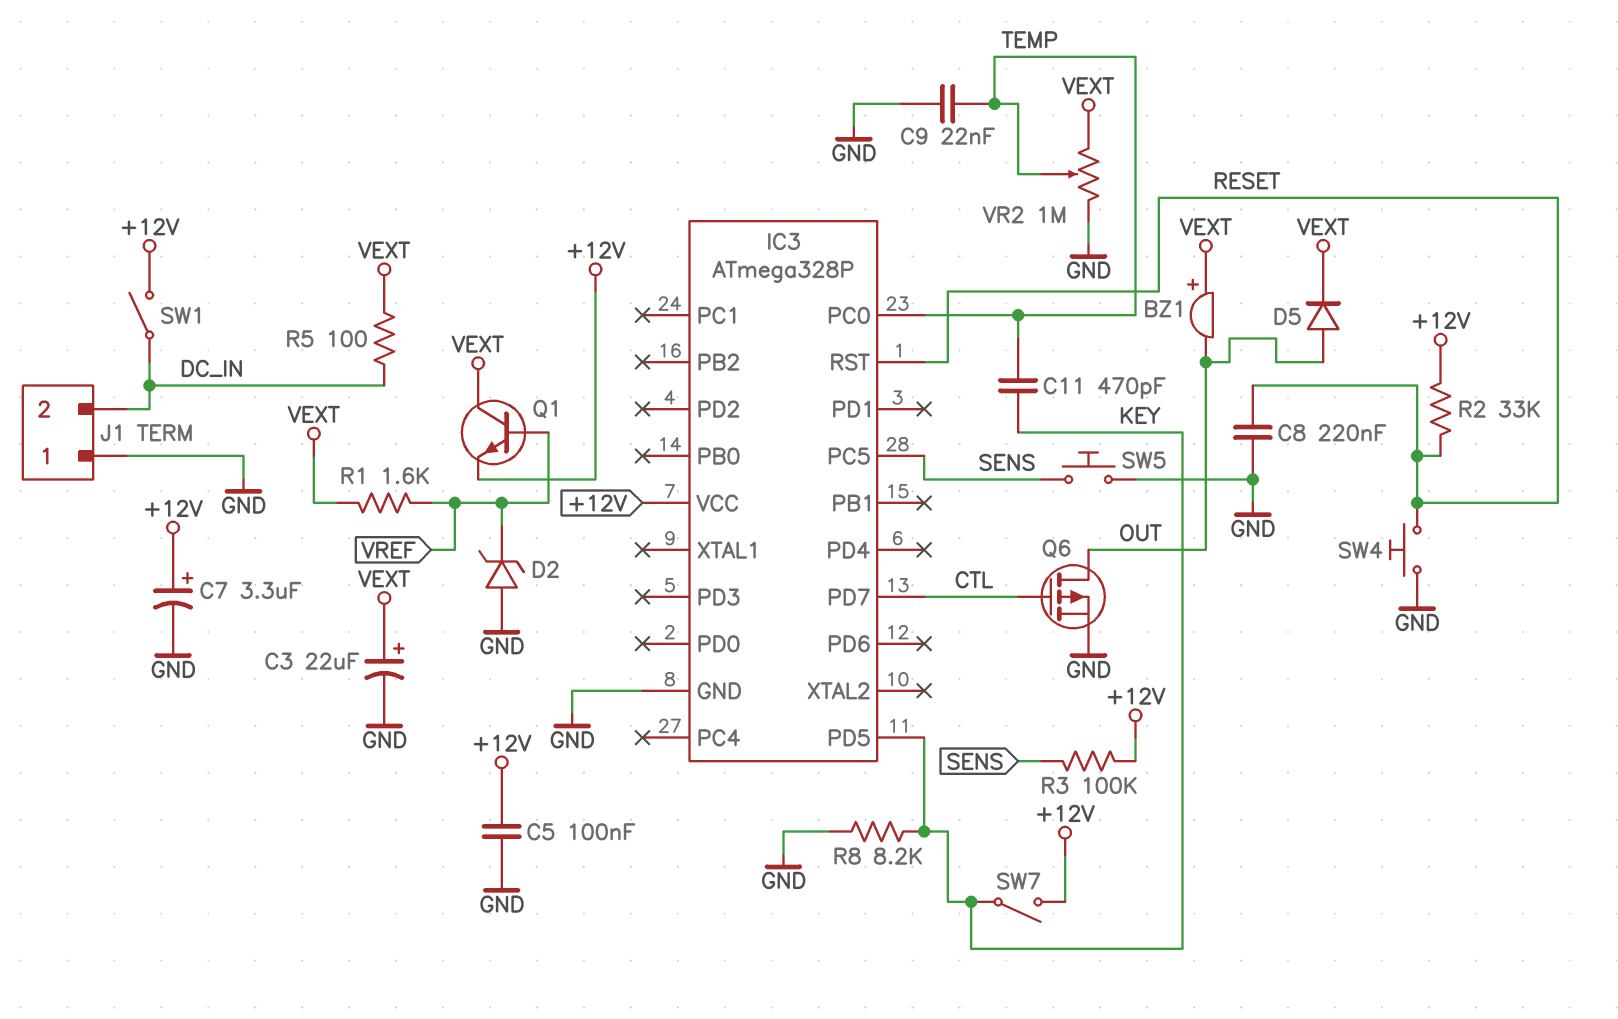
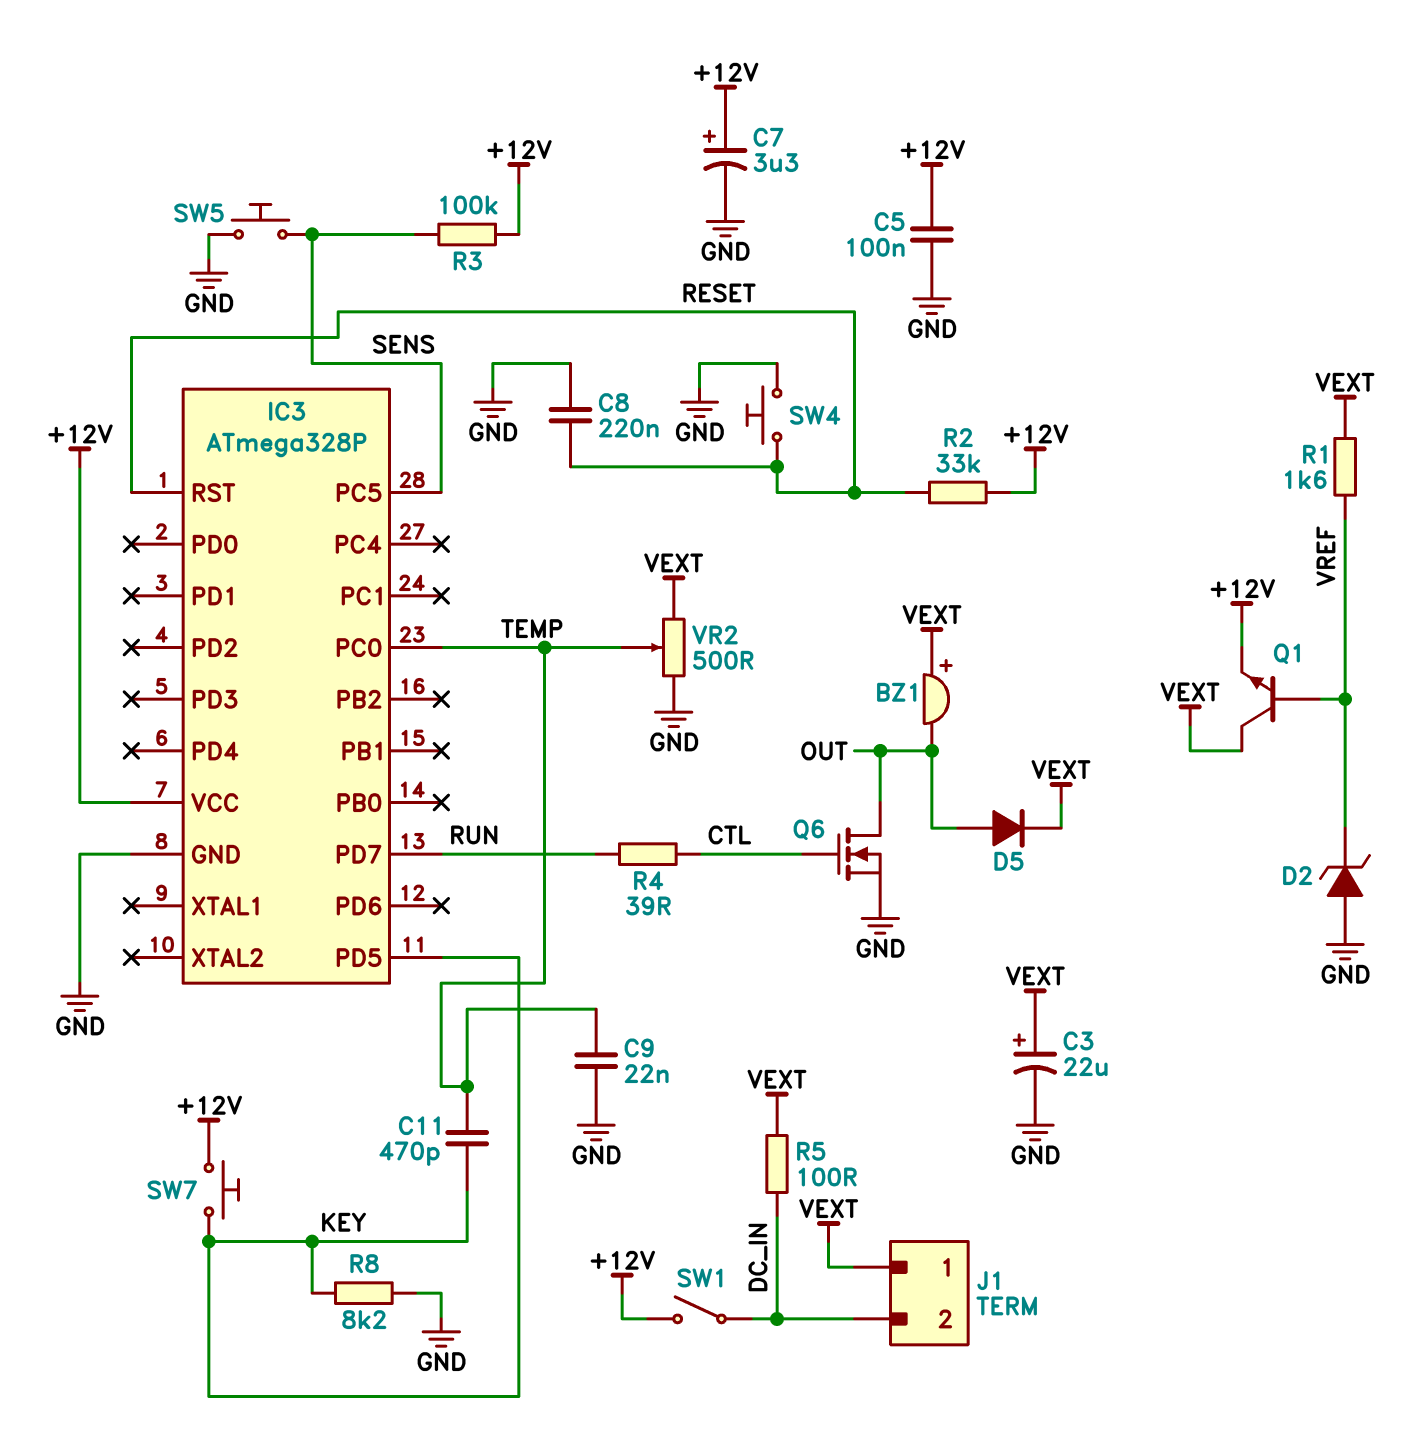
IC3 pin PD7: CTL -> RUN
J1 pin 1: GND -> VEXT
Q6: PMOS (G CTL, D OUT, S GND) -> NMOS (G CTL, D OUT, S GND)
R4: none -> 39 (CTL, RUN)
SW7: switch (+12V, KEY) -> button (+12V, KEY)
VR2: 1M (GND, VEXT, wiper TEMP) -> 500 (GND, VEXT, wiper TEMP)

